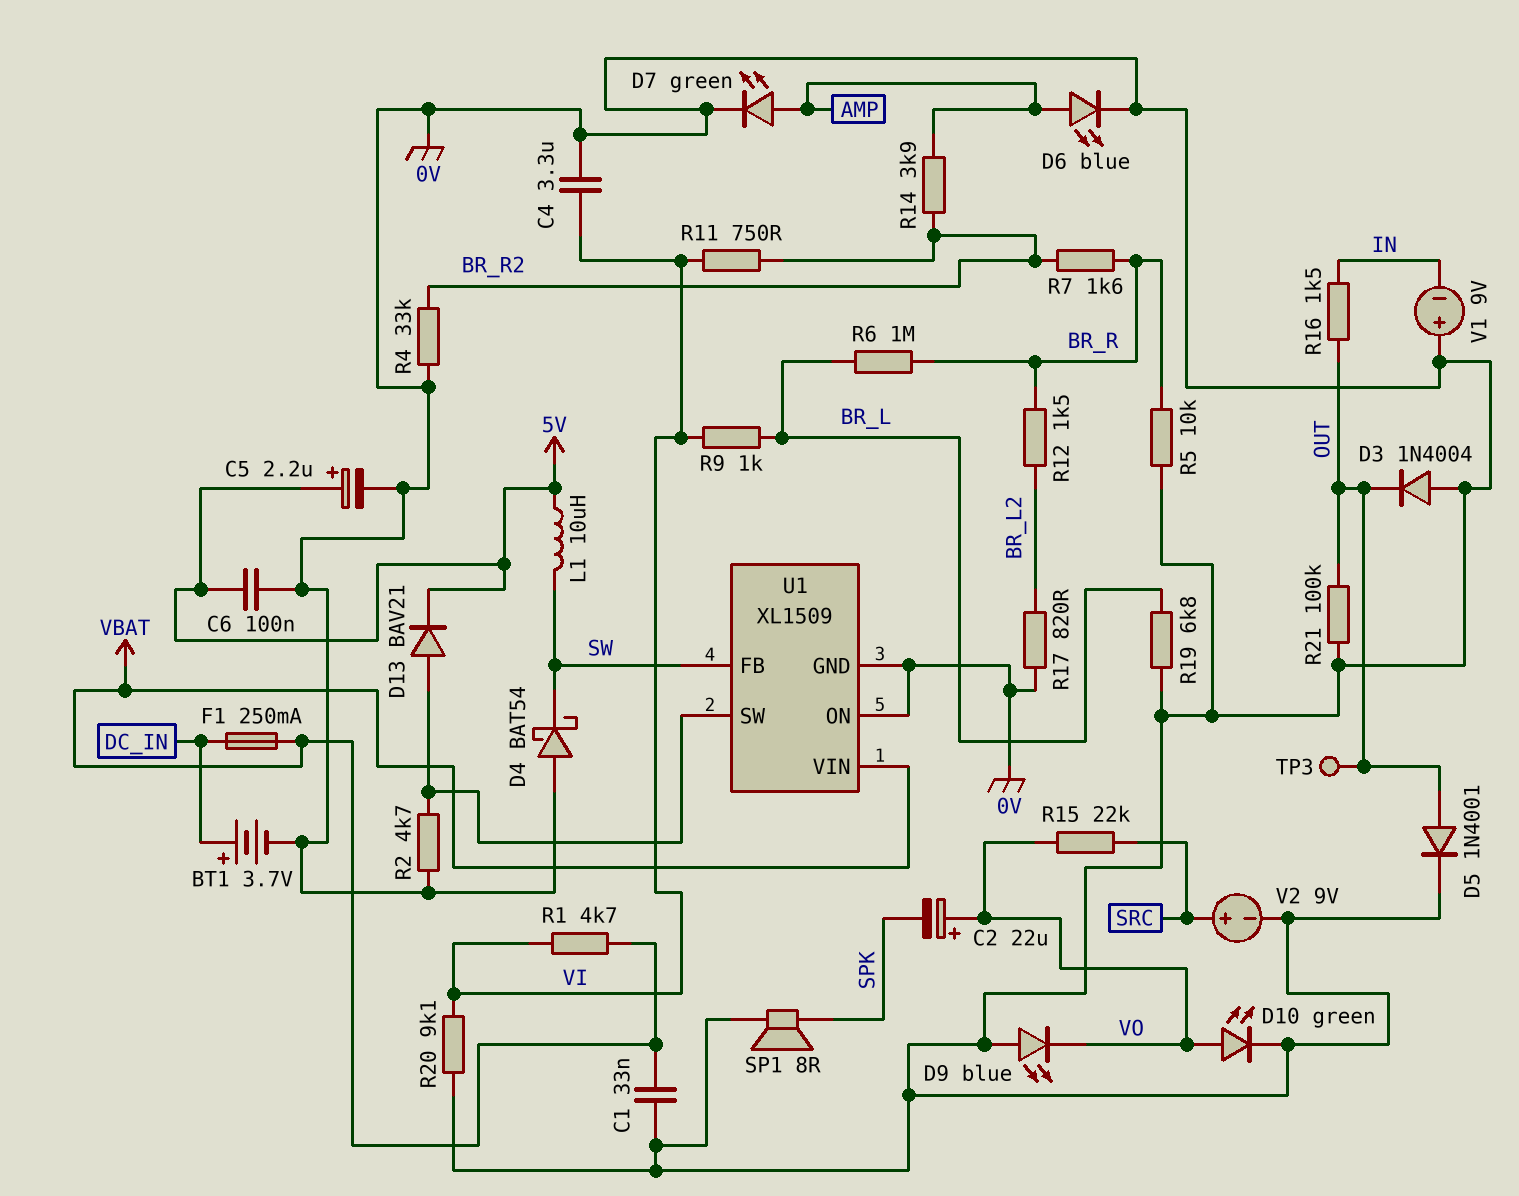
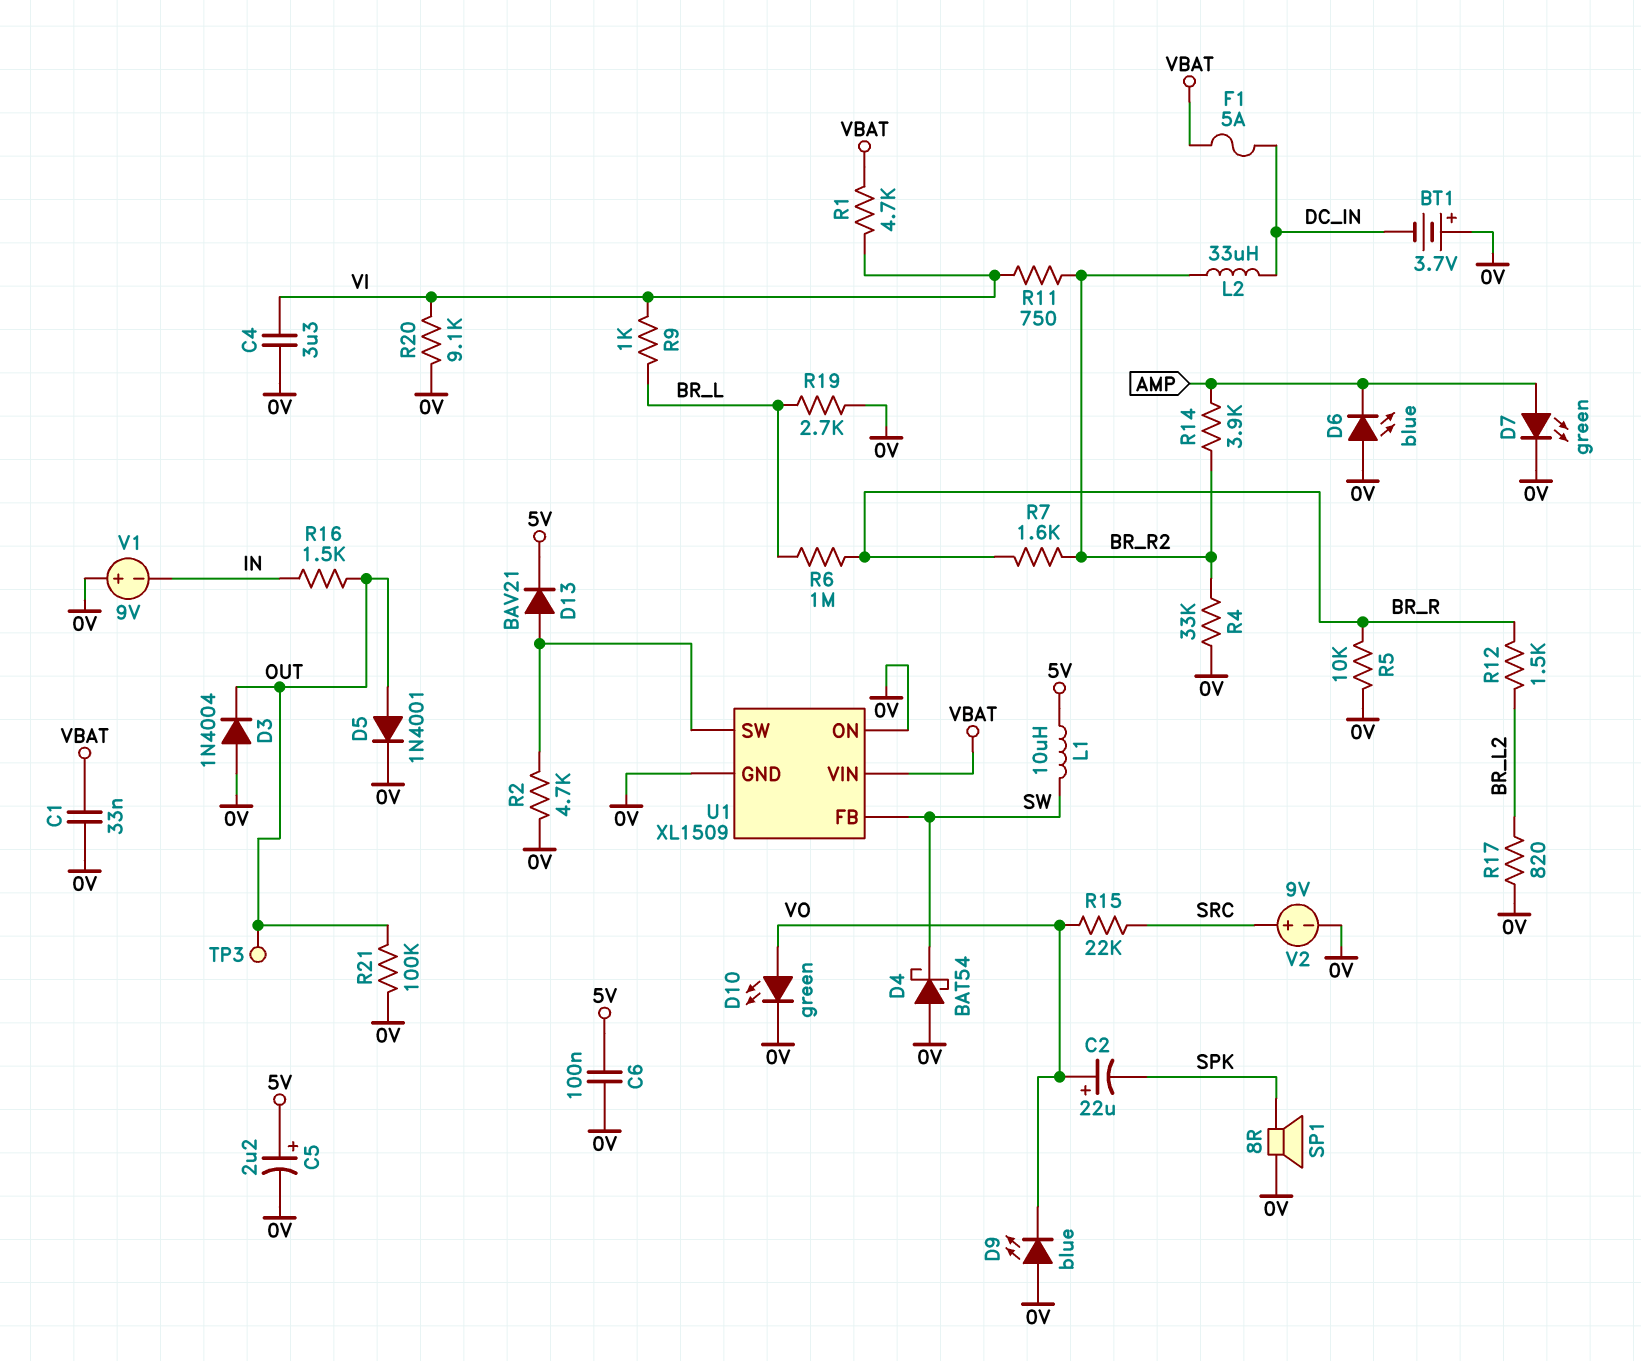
BT1: 3.7V (plus DC_IN, minus 0V) -> 3.7V (plus 0V, minus DC_IN)
D6: LED blue (A AMP, K 0V) -> LED blue (A 0V, K AMP)
F1: 250mA (DC_IN, VBAT) -> 5A (DC_IN, VBAT)
L2: none -> 33uH (BR_R2, DC_IN)
R19: 6.8k (0V, BR_L) -> 2.7k (0V, BR_L)

